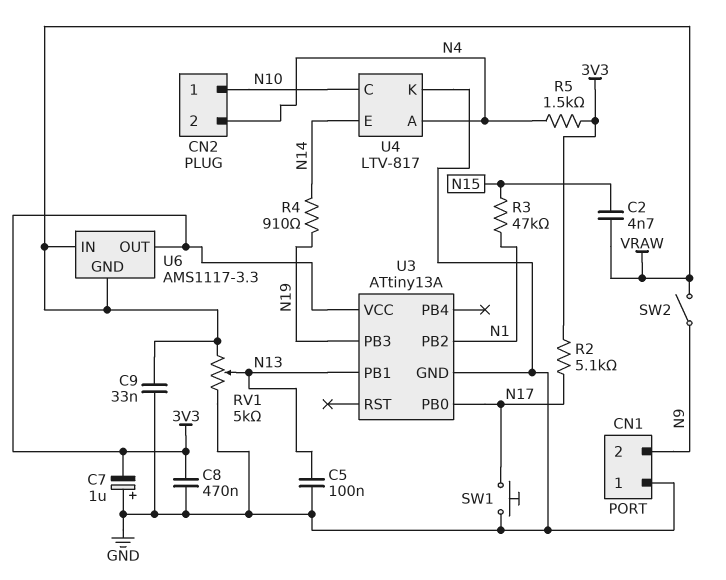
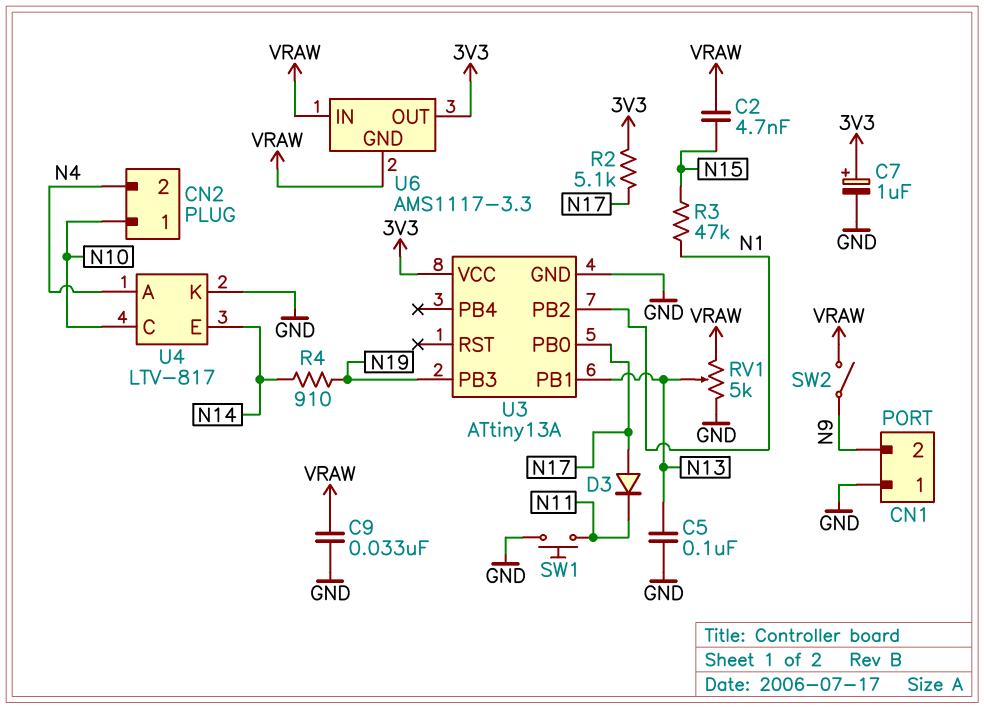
C7: 1uF (plus GND, minus 3V3) -> 1uF (plus 3V3, minus GND)
C8: 470nF (3V3, GND) -> none
D3: none -> diode (A N17, K N11)
R5: 1.5k (3V3, N4) -> none
SW1: button (GND, N17) -> button (GND, N11)

